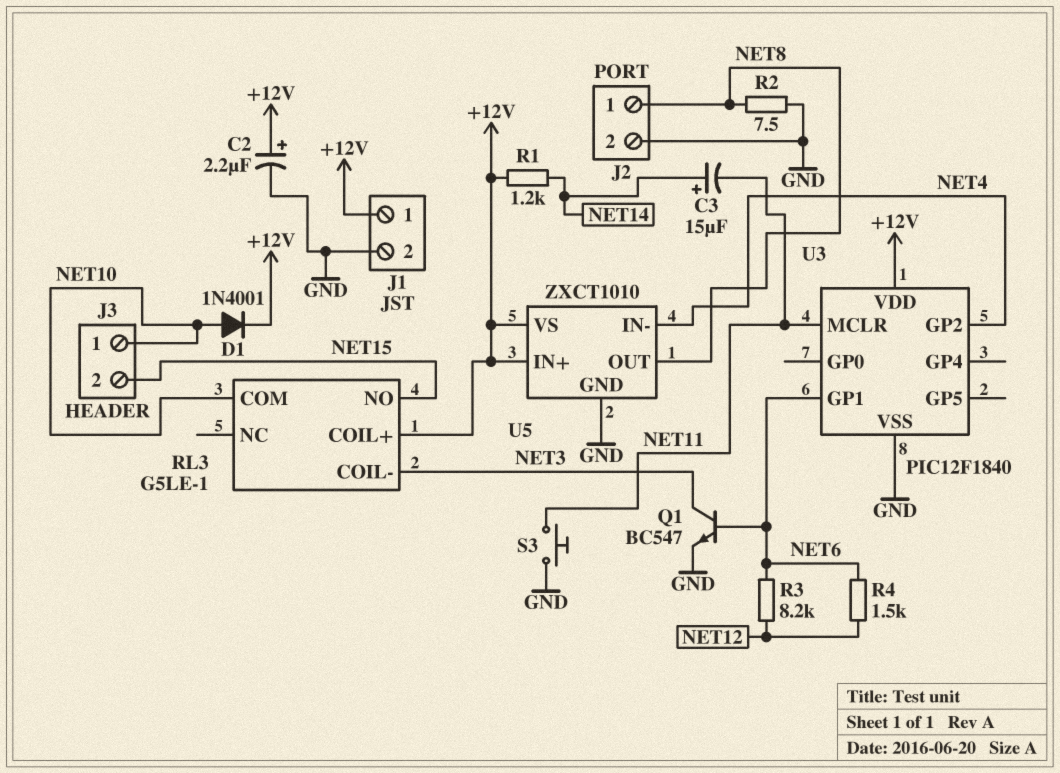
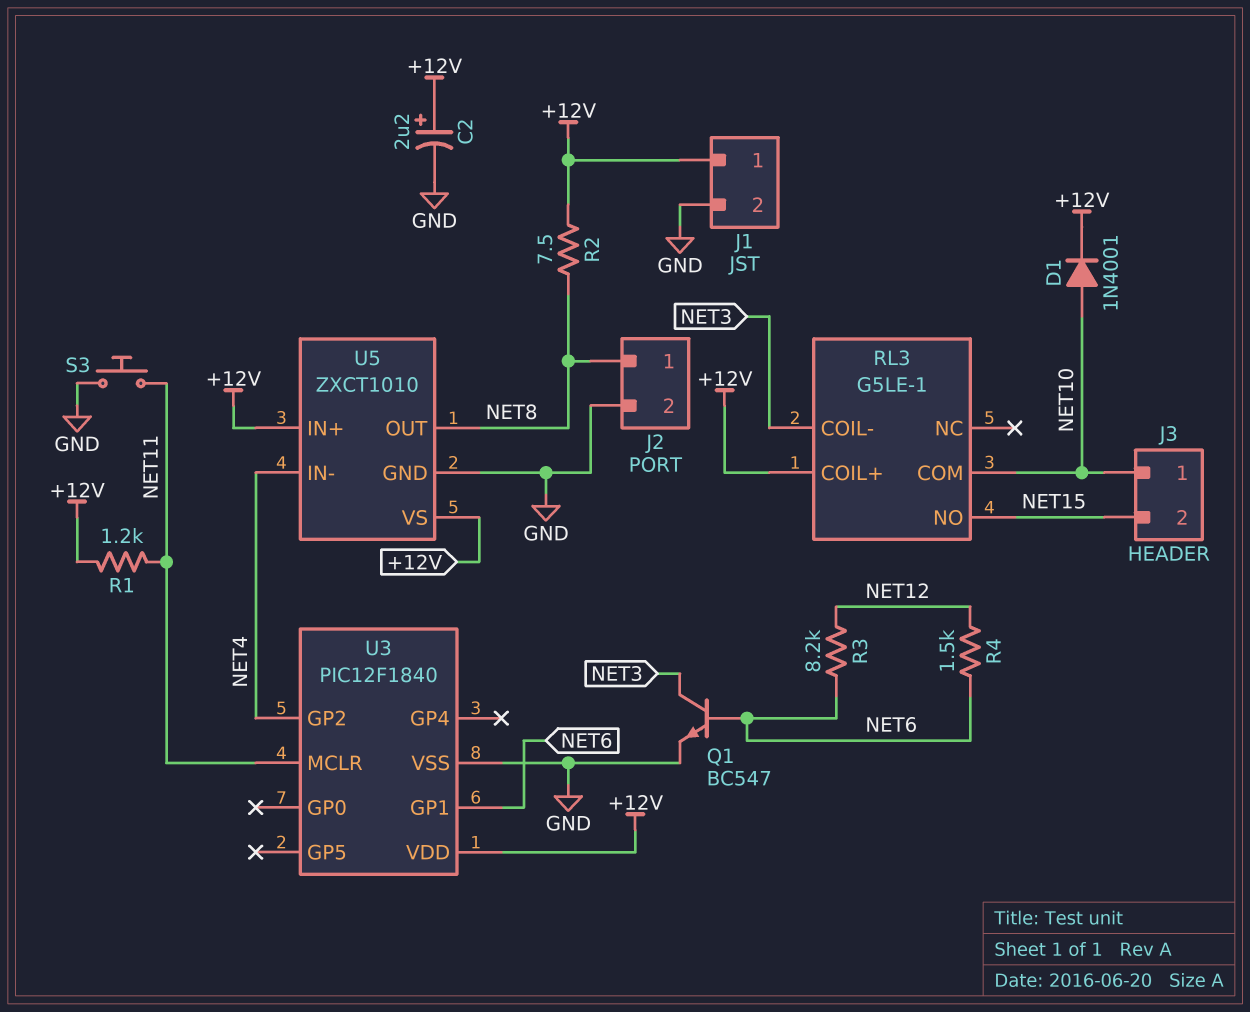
C3: 15uF (plus NET14, minus NET11) -> none
R1: 1.2k (+12V, NET14) -> 1.2k (+12V, NET11)
R2: 7.5 (GND, NET8) -> 7.5 (+12V, NET8)

